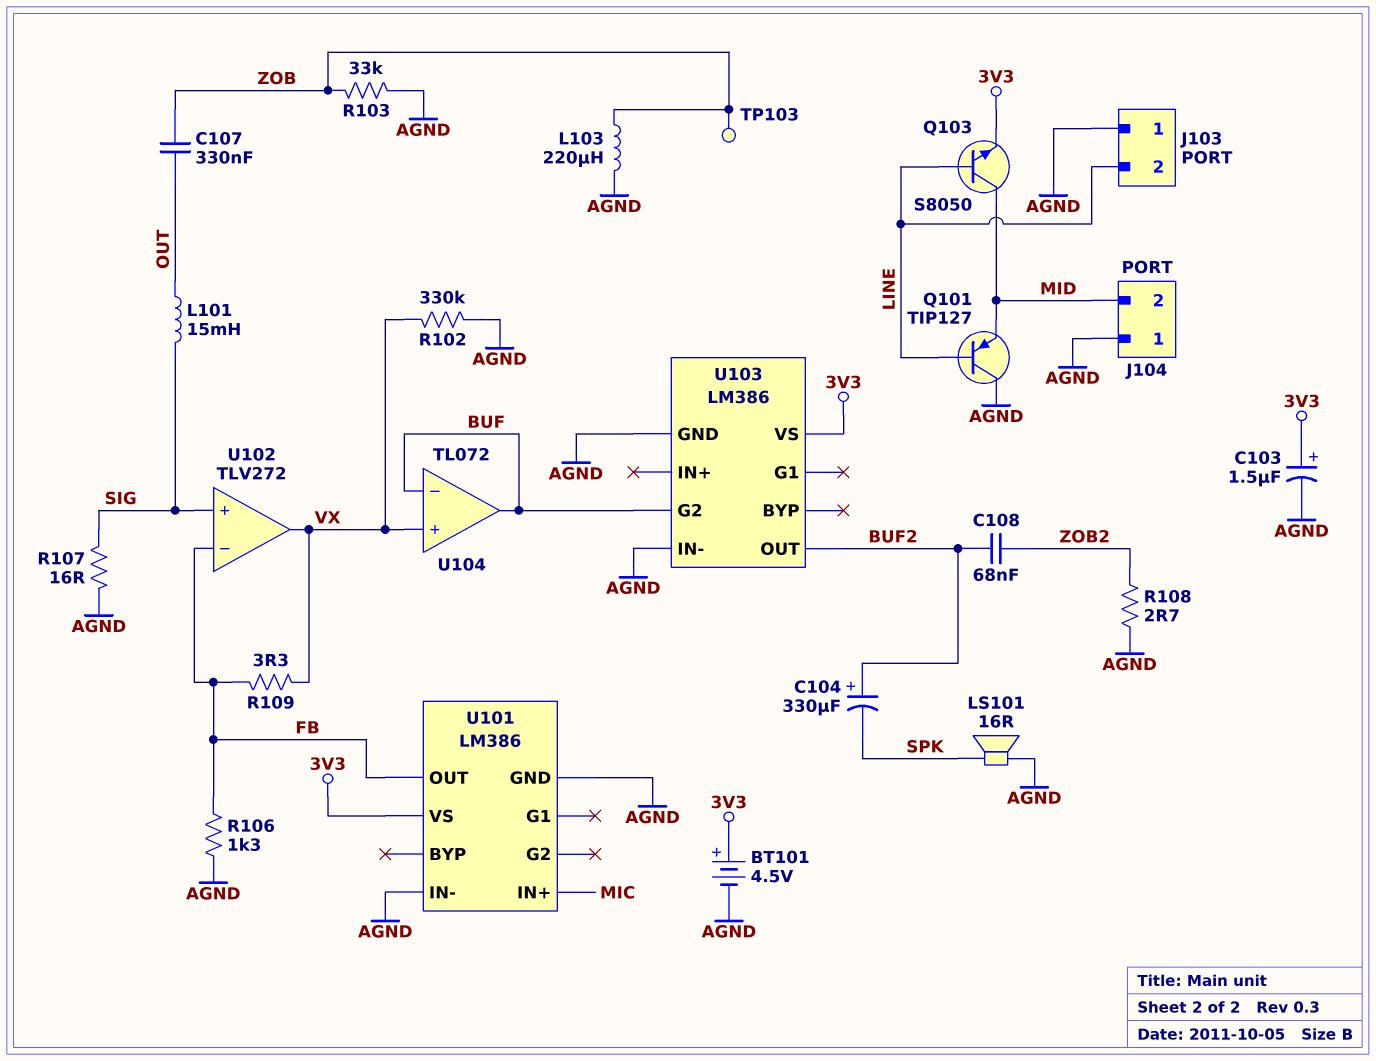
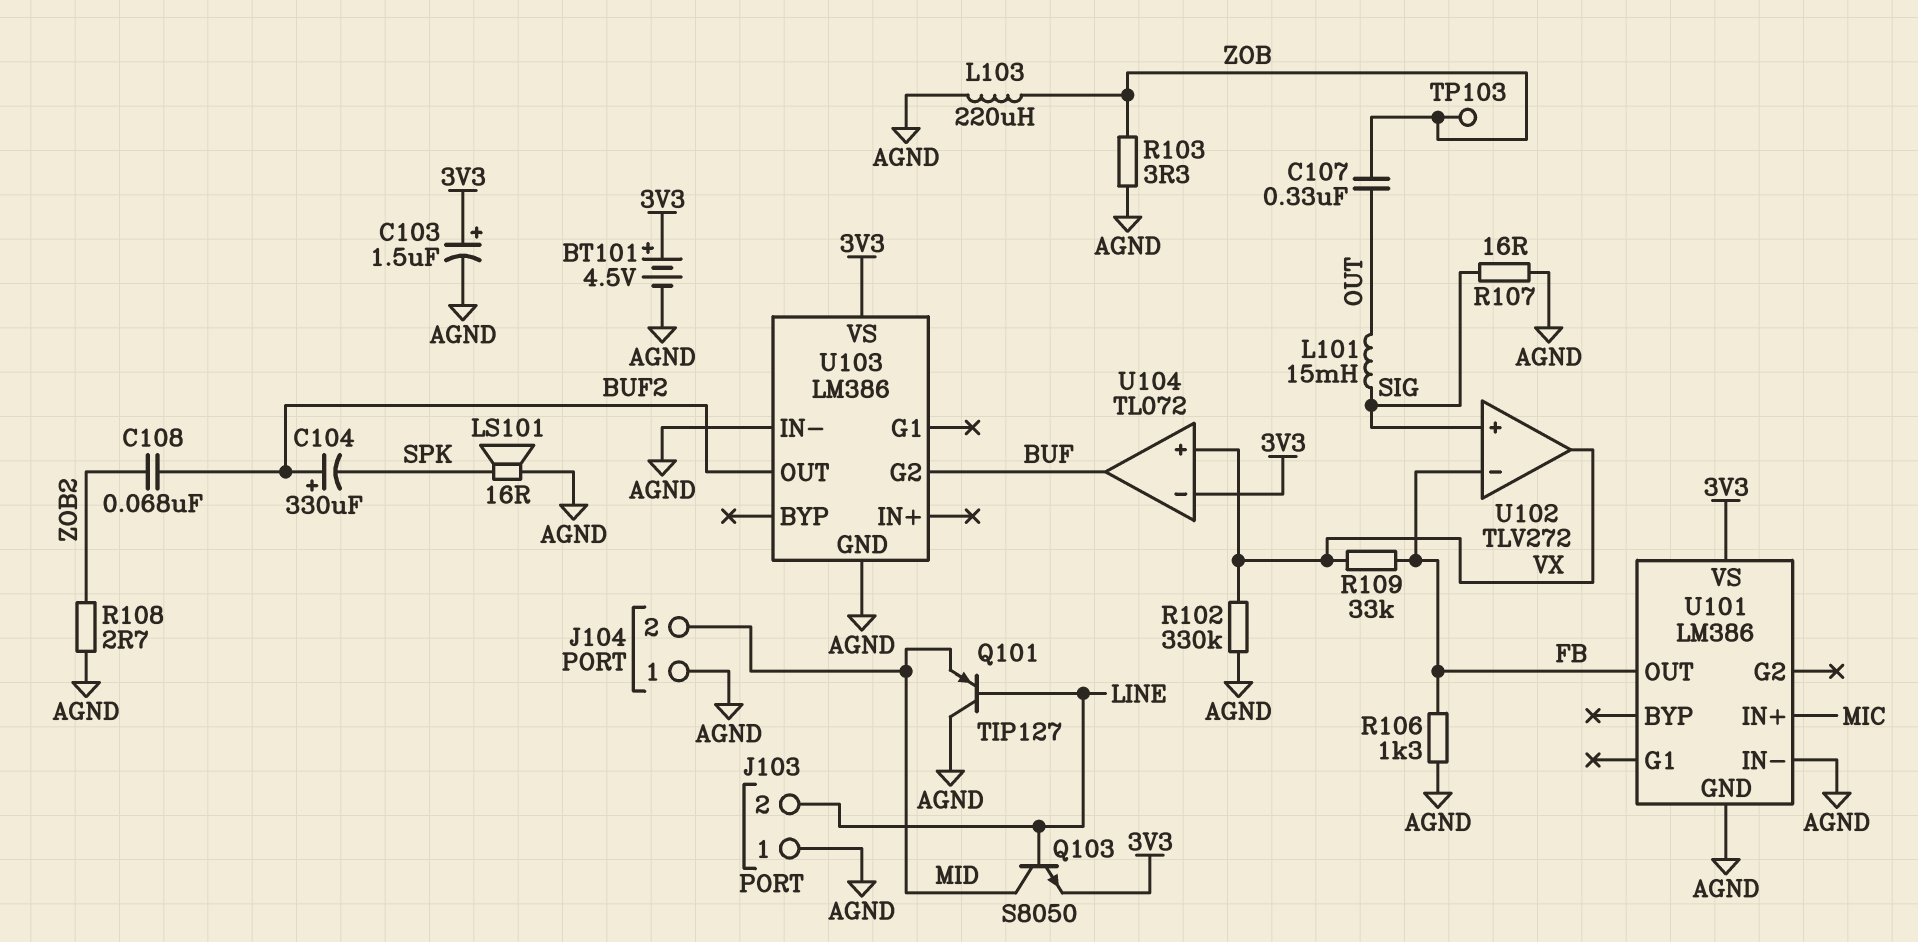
R103: 33k (AGND, ZOB) -> 3.3 (AGND, ZOB)
R109: 3.3 (FB, VX) -> 33k (FB, VX)
U104 pin in-: BUF -> 3V3

